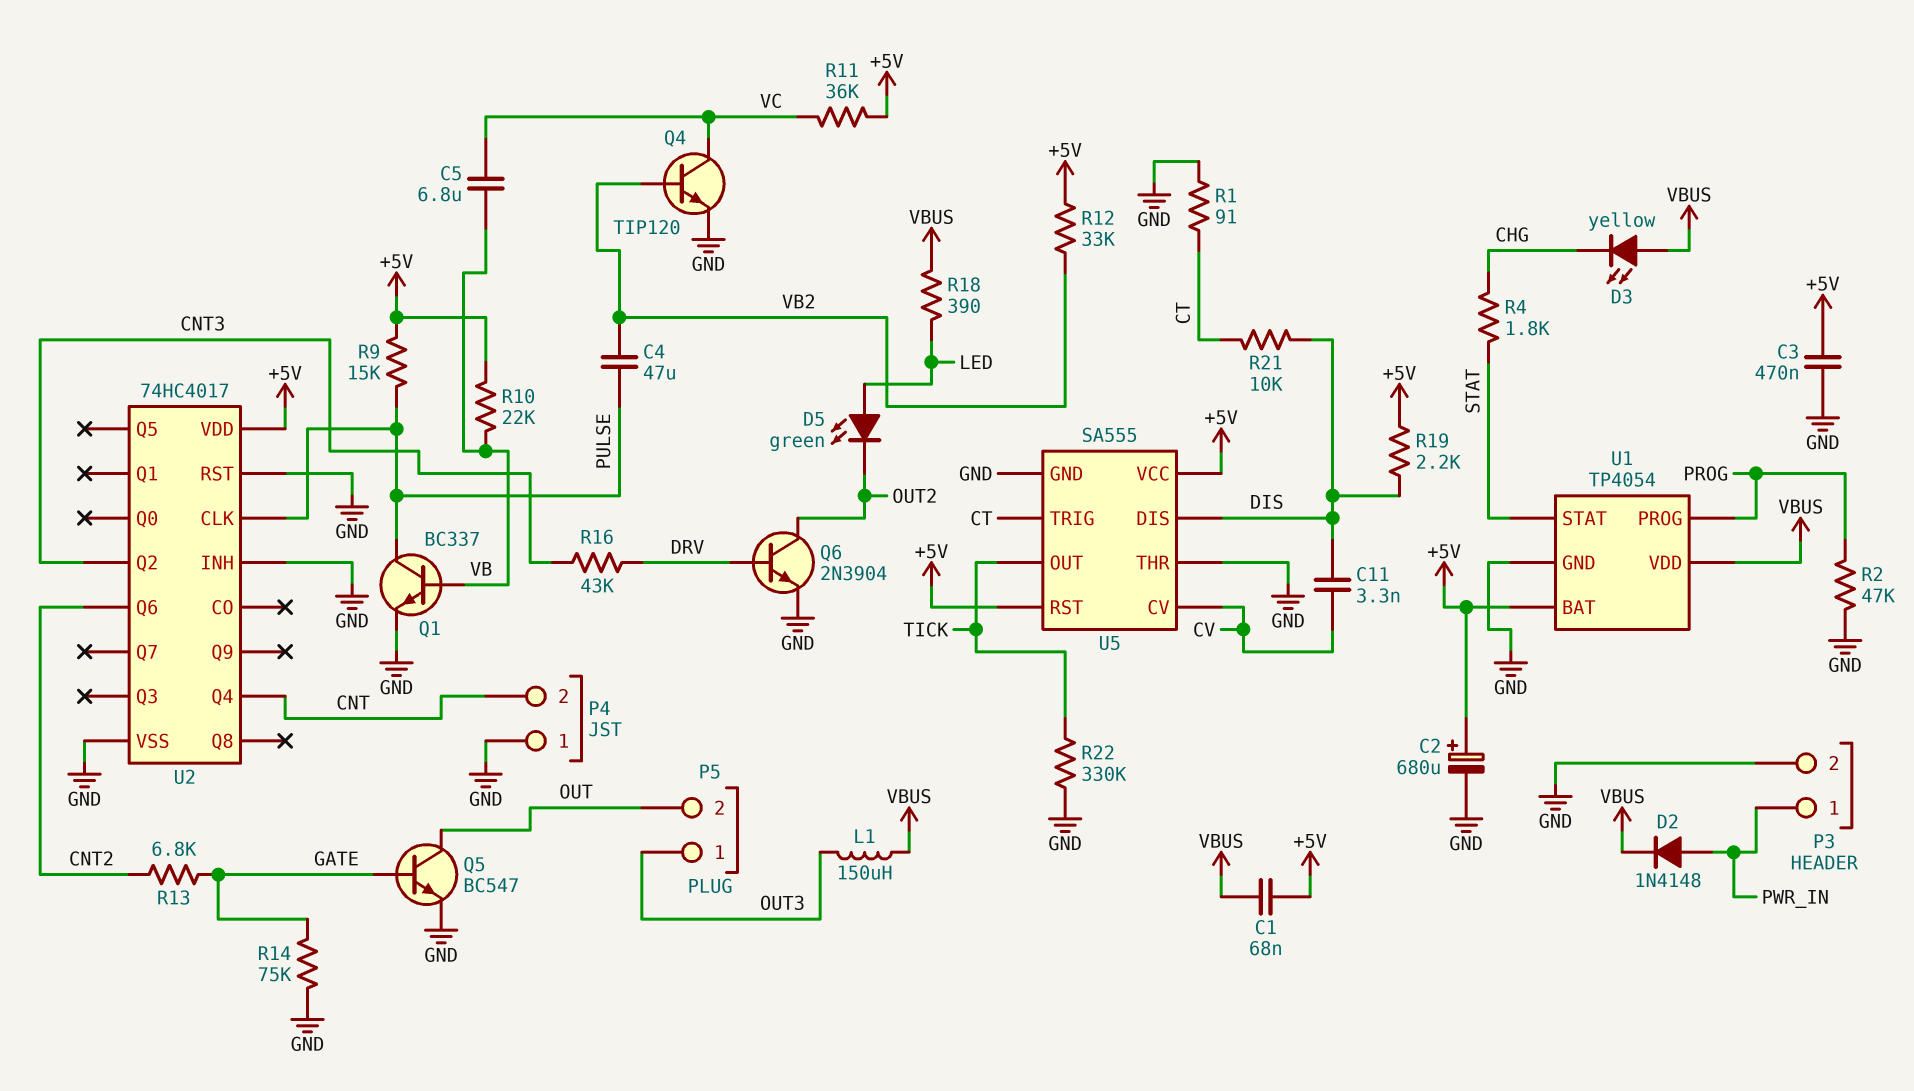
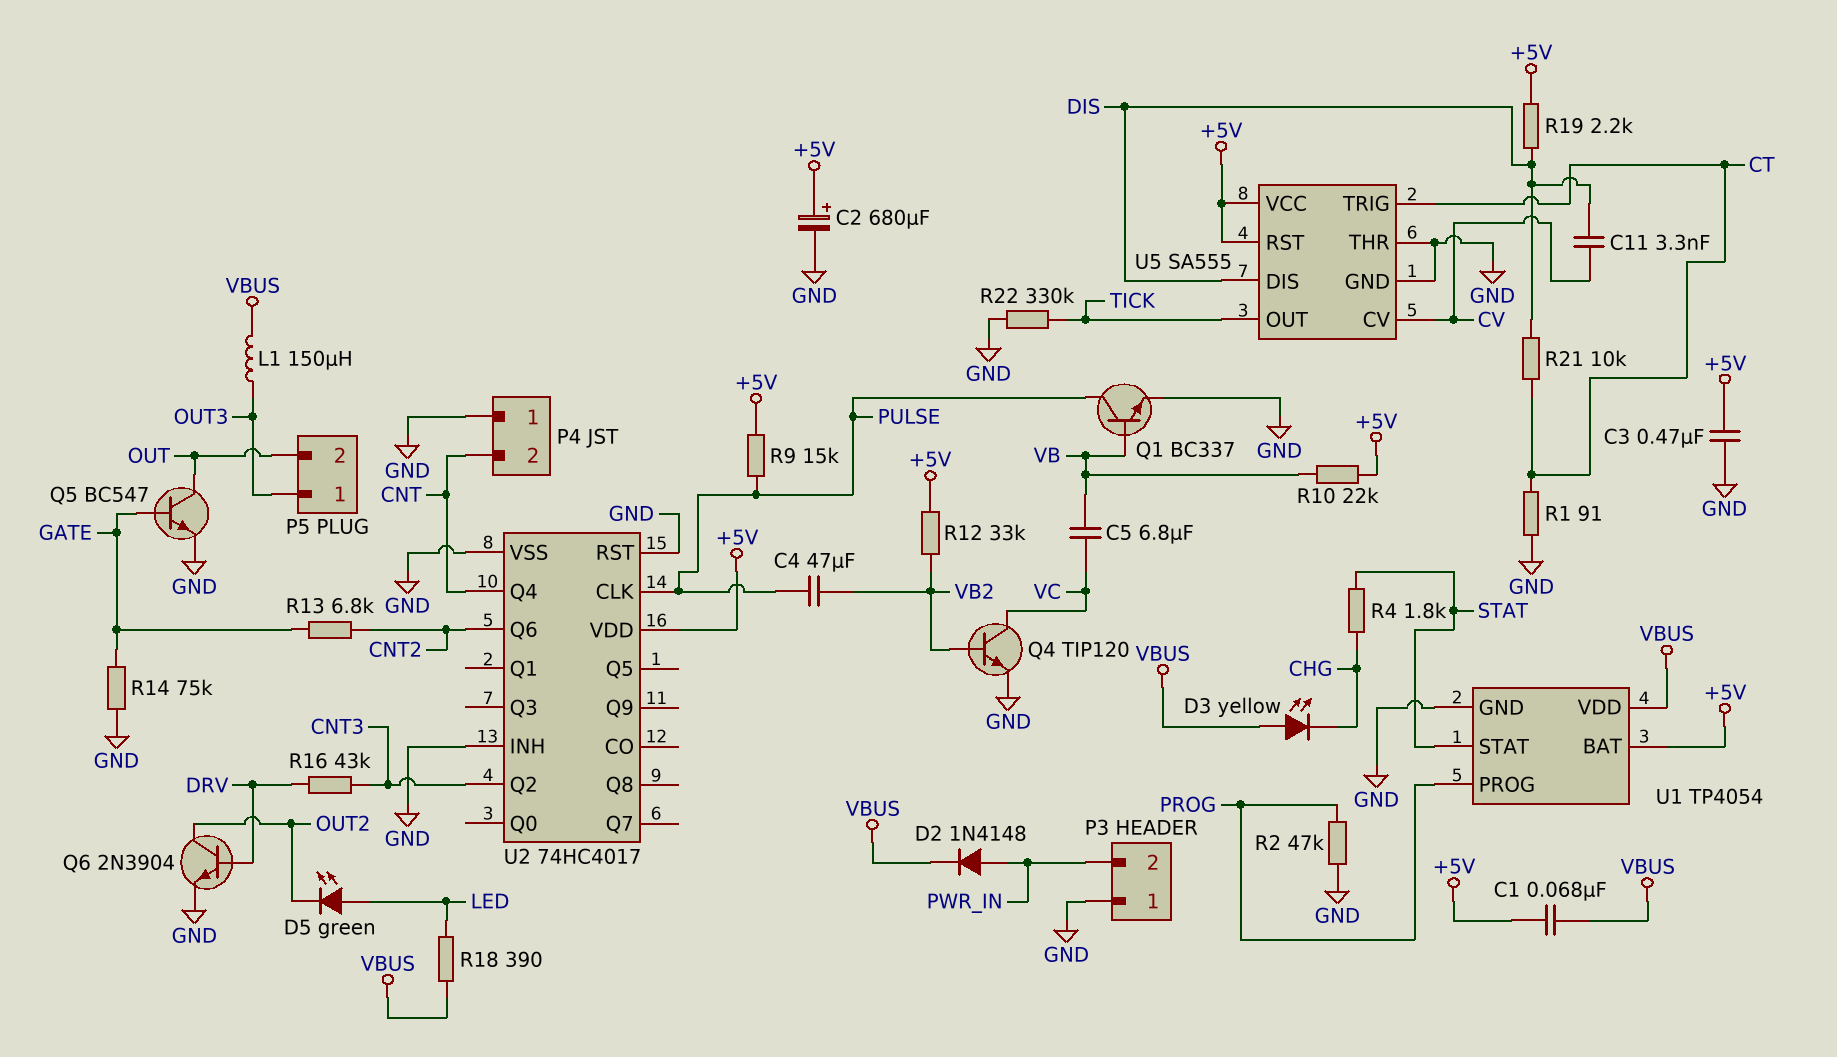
P3 pin 1: PWR_IN -> GND
P3 pin 2: GND -> PWR_IN
R11: 36k (+5V, VC) -> none

